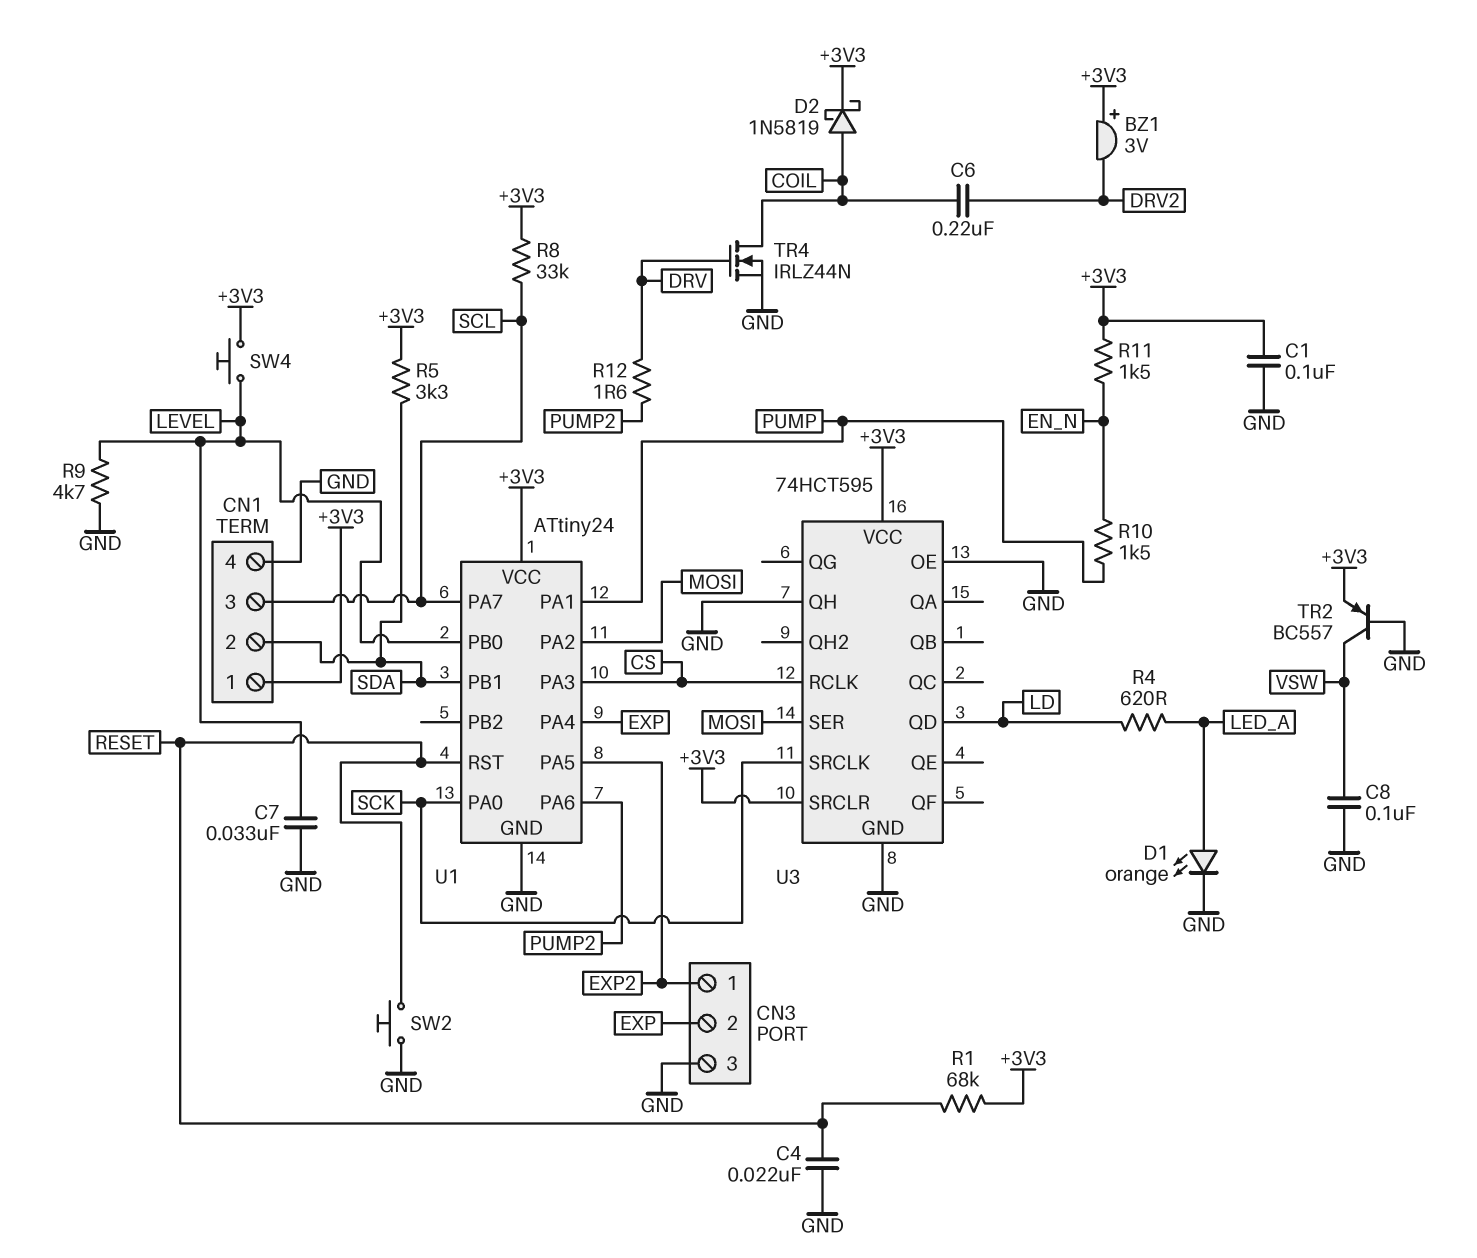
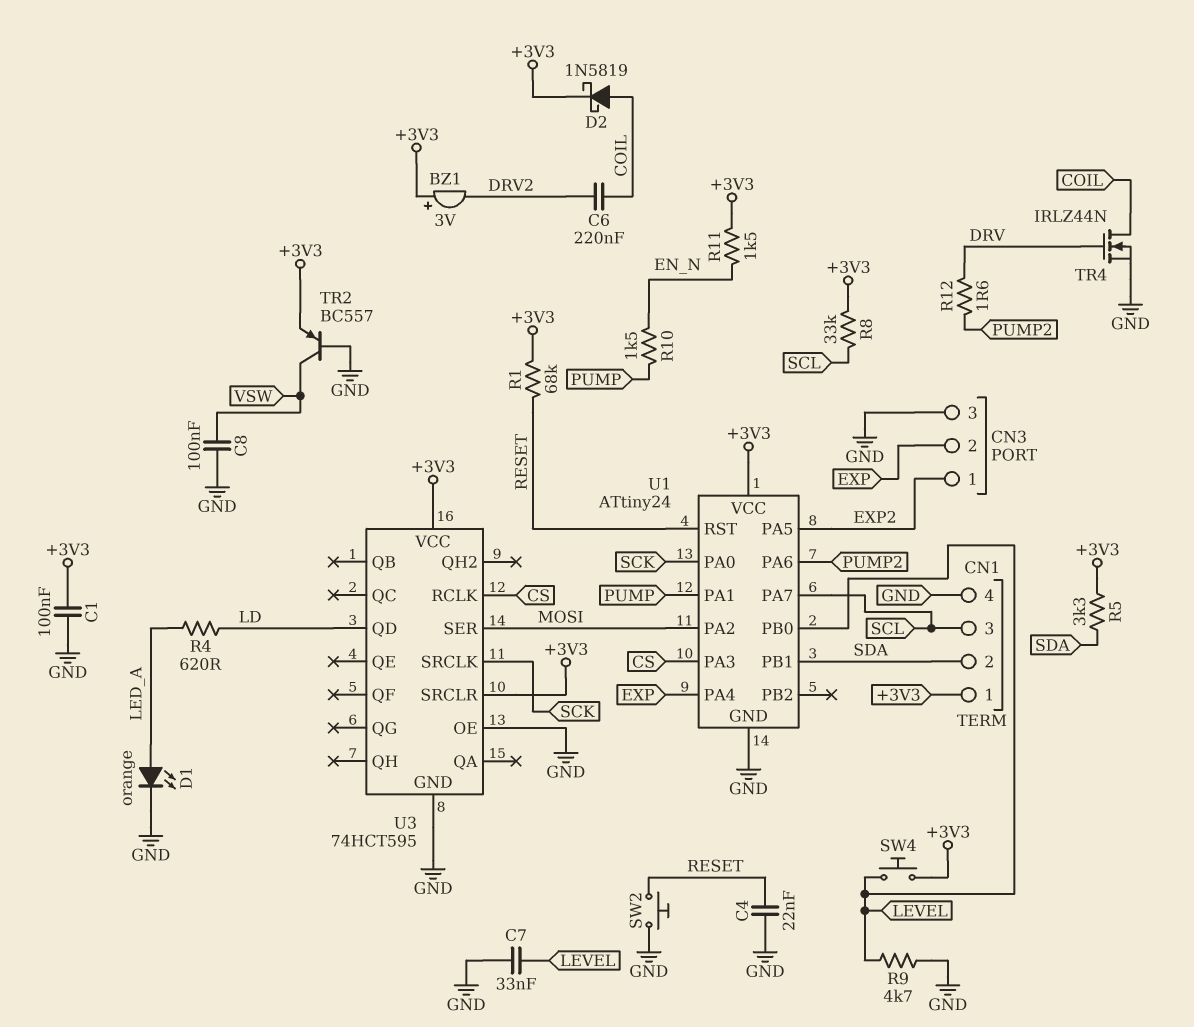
U3 pin QH: GND -> none

